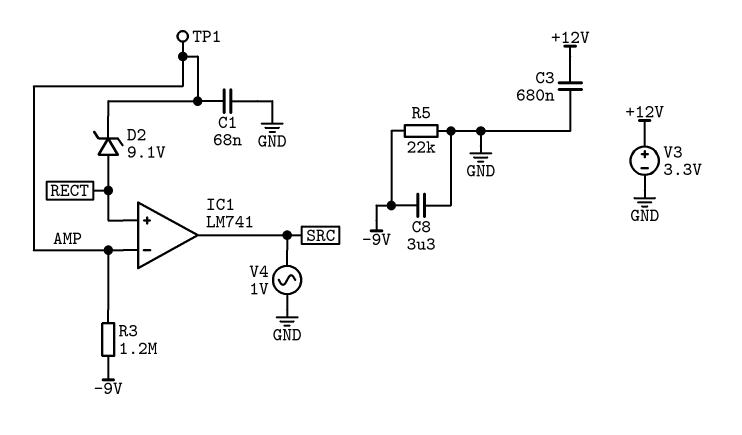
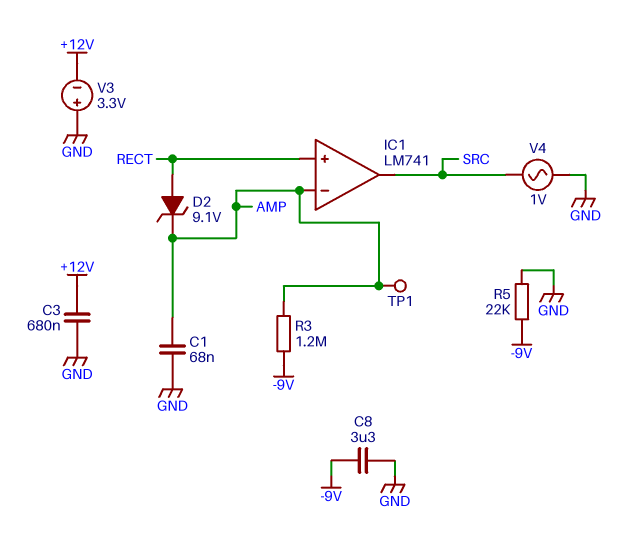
V3: 3.3V (plus +12V, minus GND) -> 3.3V (plus GND, minus +12V)

